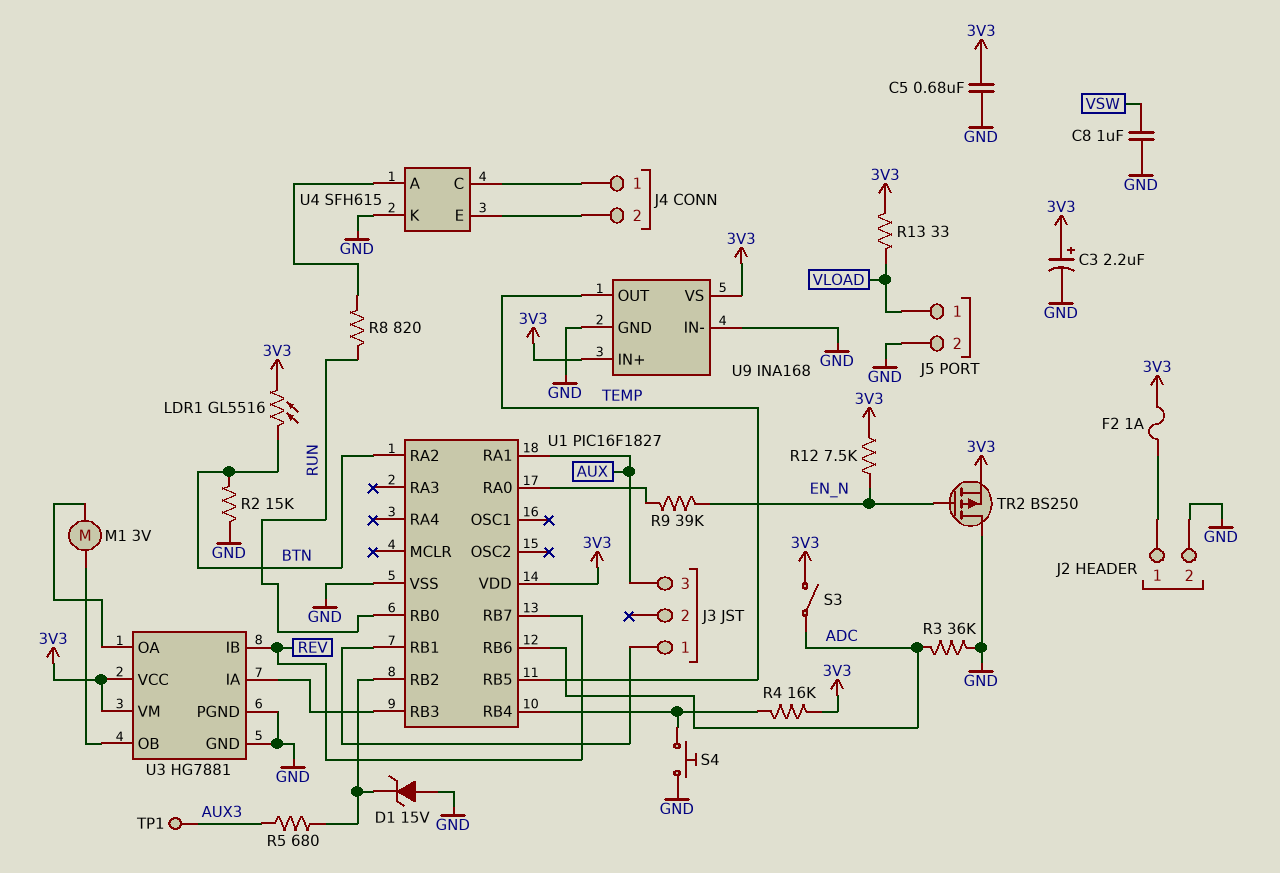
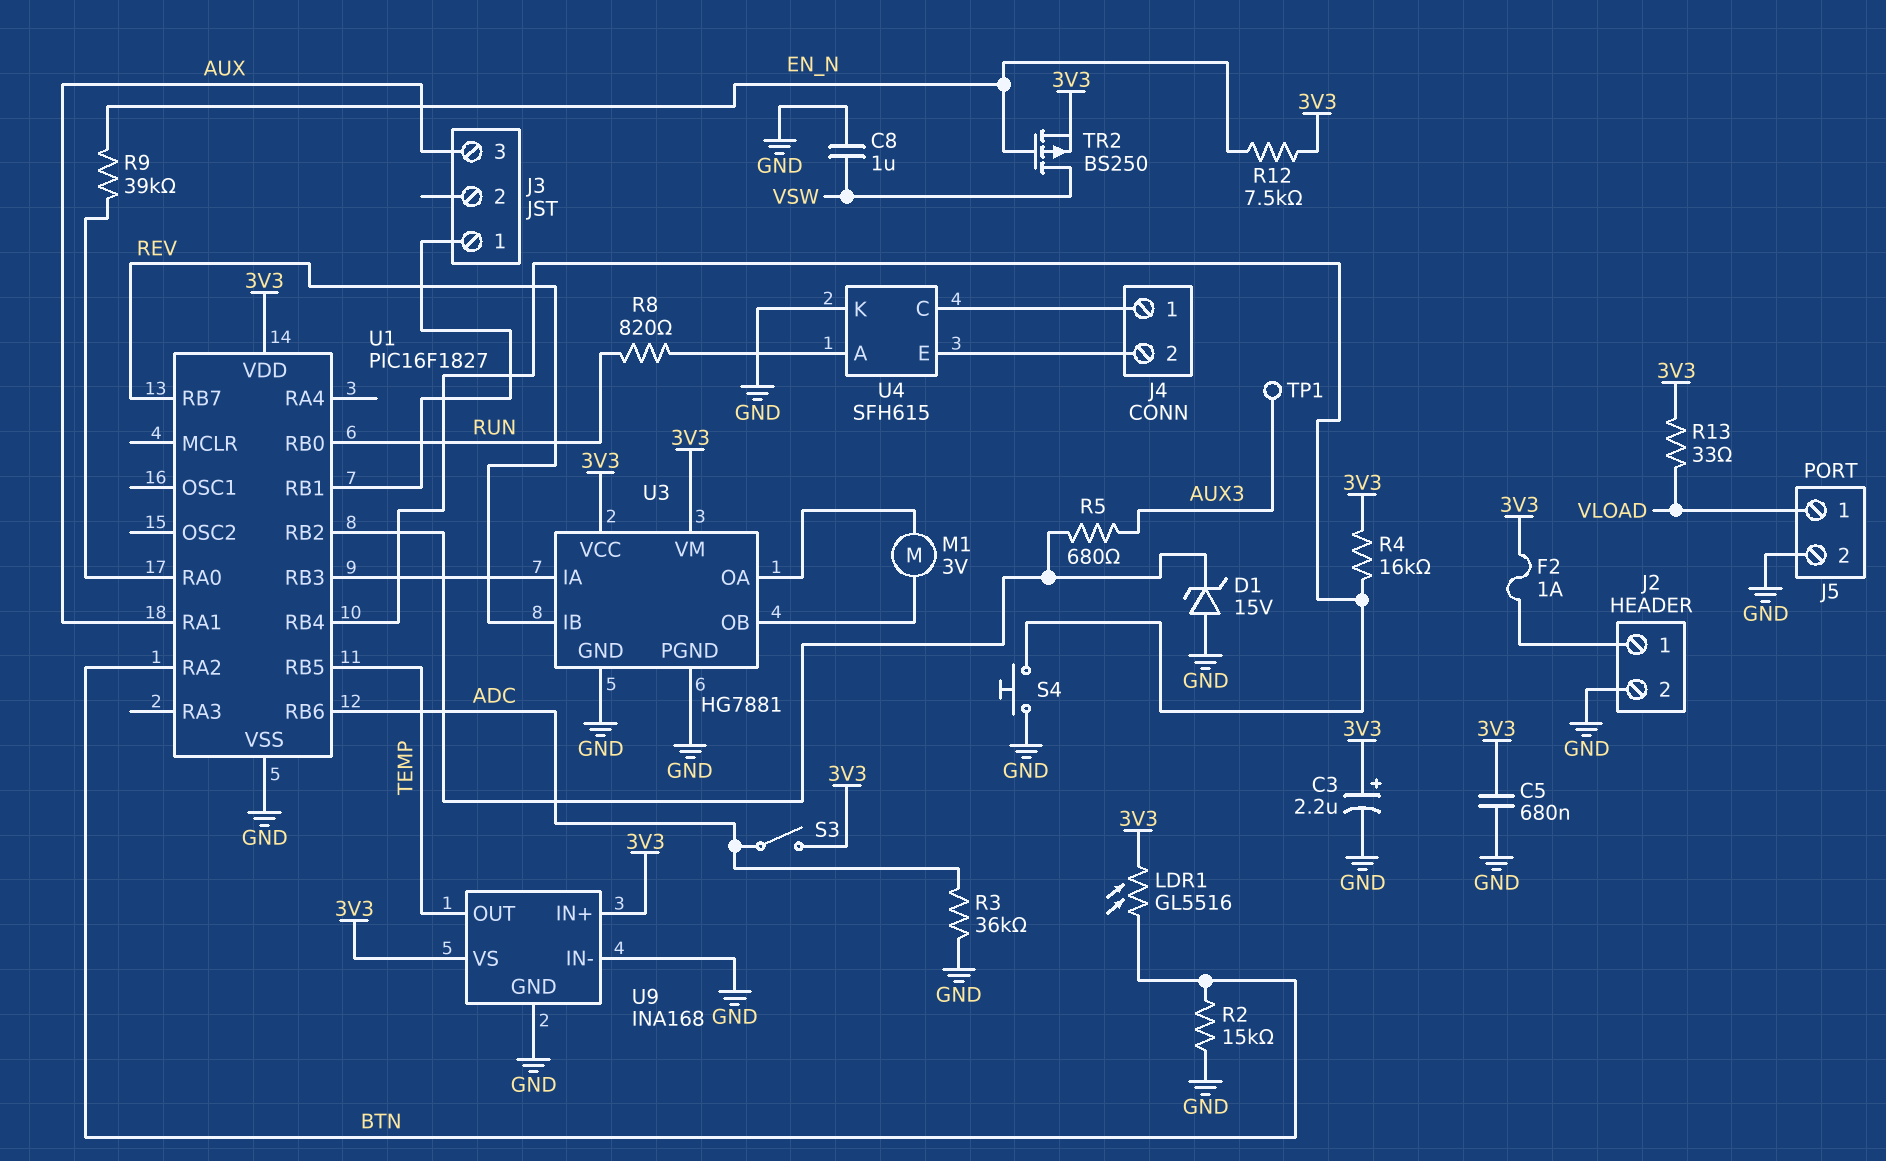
TR2: PMOS BS250 (G EN_N, D GND, S 3V3) -> PMOS BS250 (G EN_N, D VSW, S 3V3)

